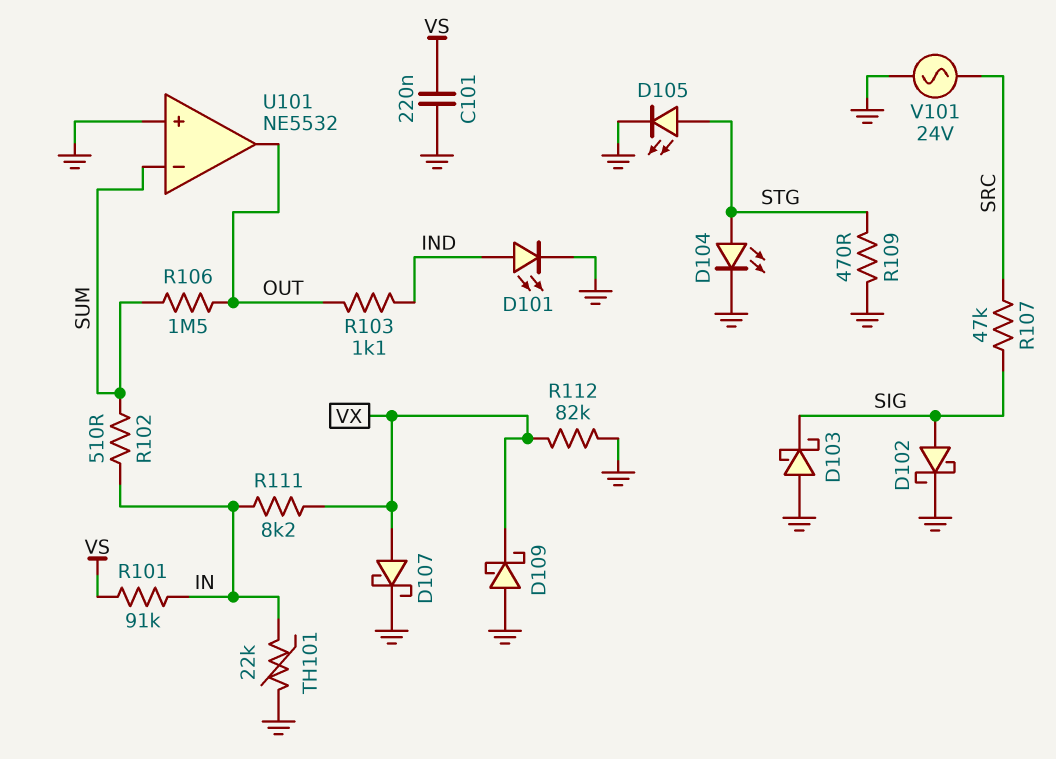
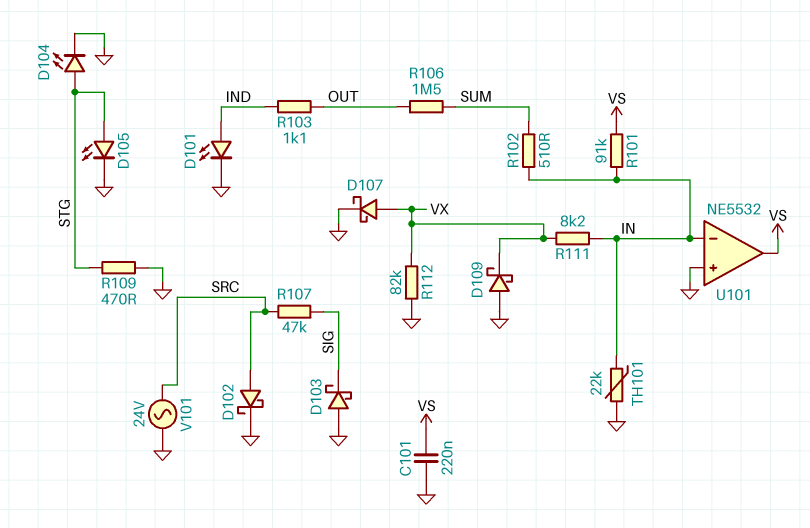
D102: schottky (A SIG, K GND) -> schottky (A SRC, K GND)
U101 pin in-: SUM -> IN
U101 pin out: OUT -> VS

